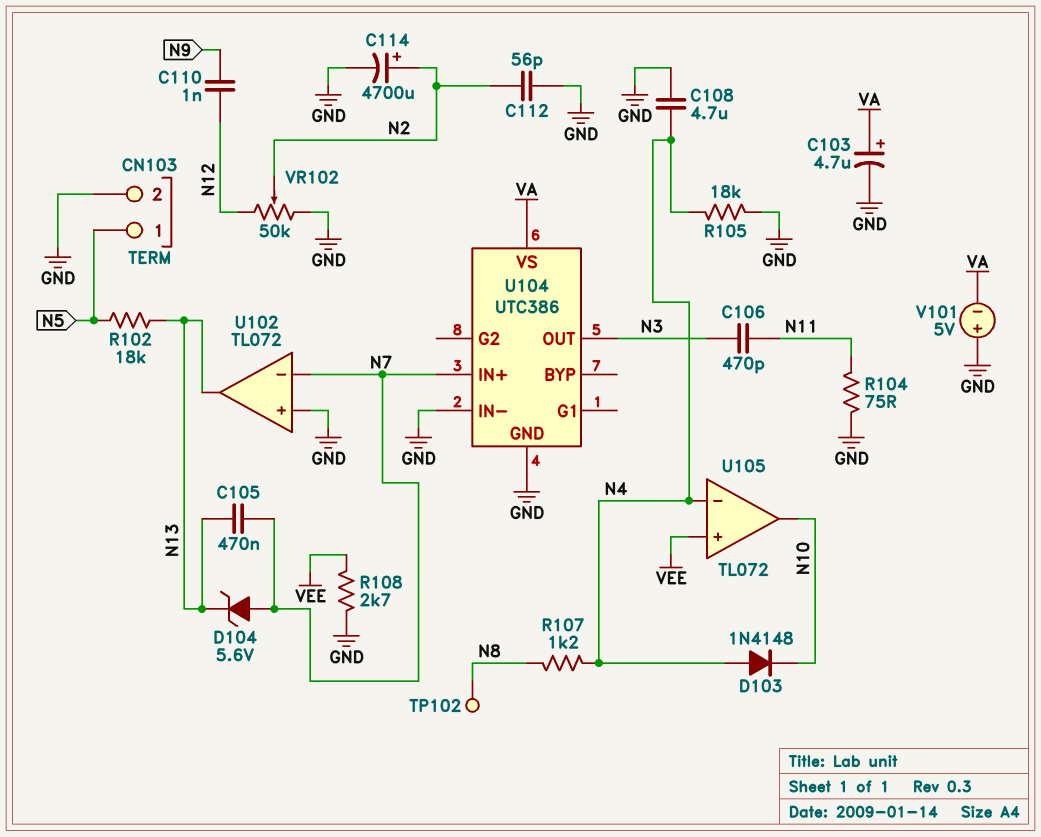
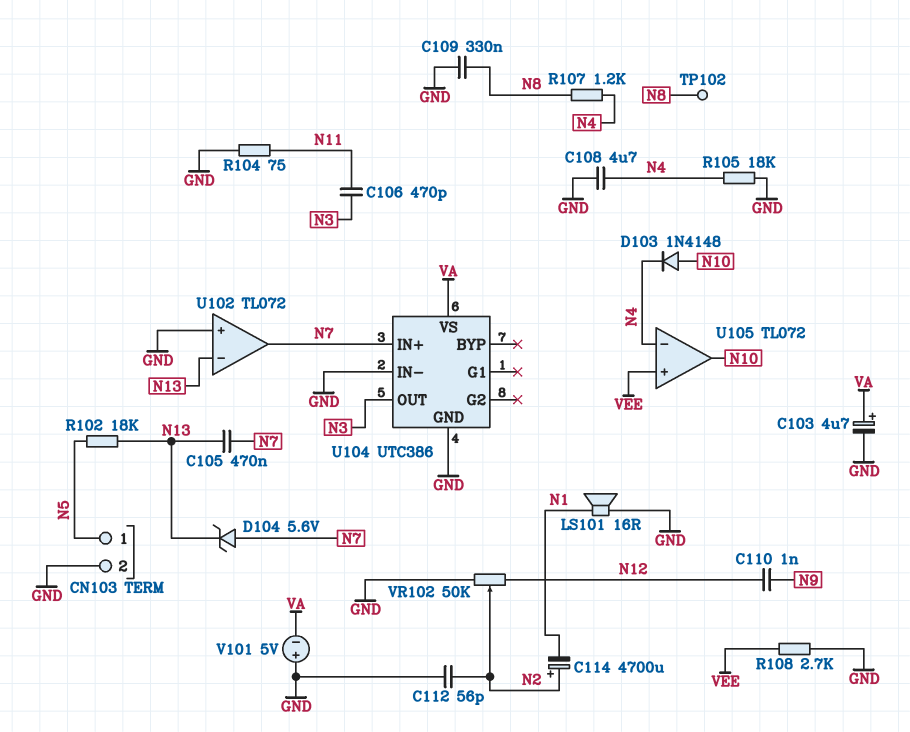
C109: none -> 330nF (GND, N8)
C114: 4700uF (plus N2, minus GND) -> 4700uF (plus N2, minus N1)
D103: diode 1N4148 (A N4, K N10) -> diode 1N4148 (A N10, K N4)
LS101: none -> speaker 16R (GND, N1)
U102 pin in-: N7 -> N13
U102 pin out: N13 -> N7

